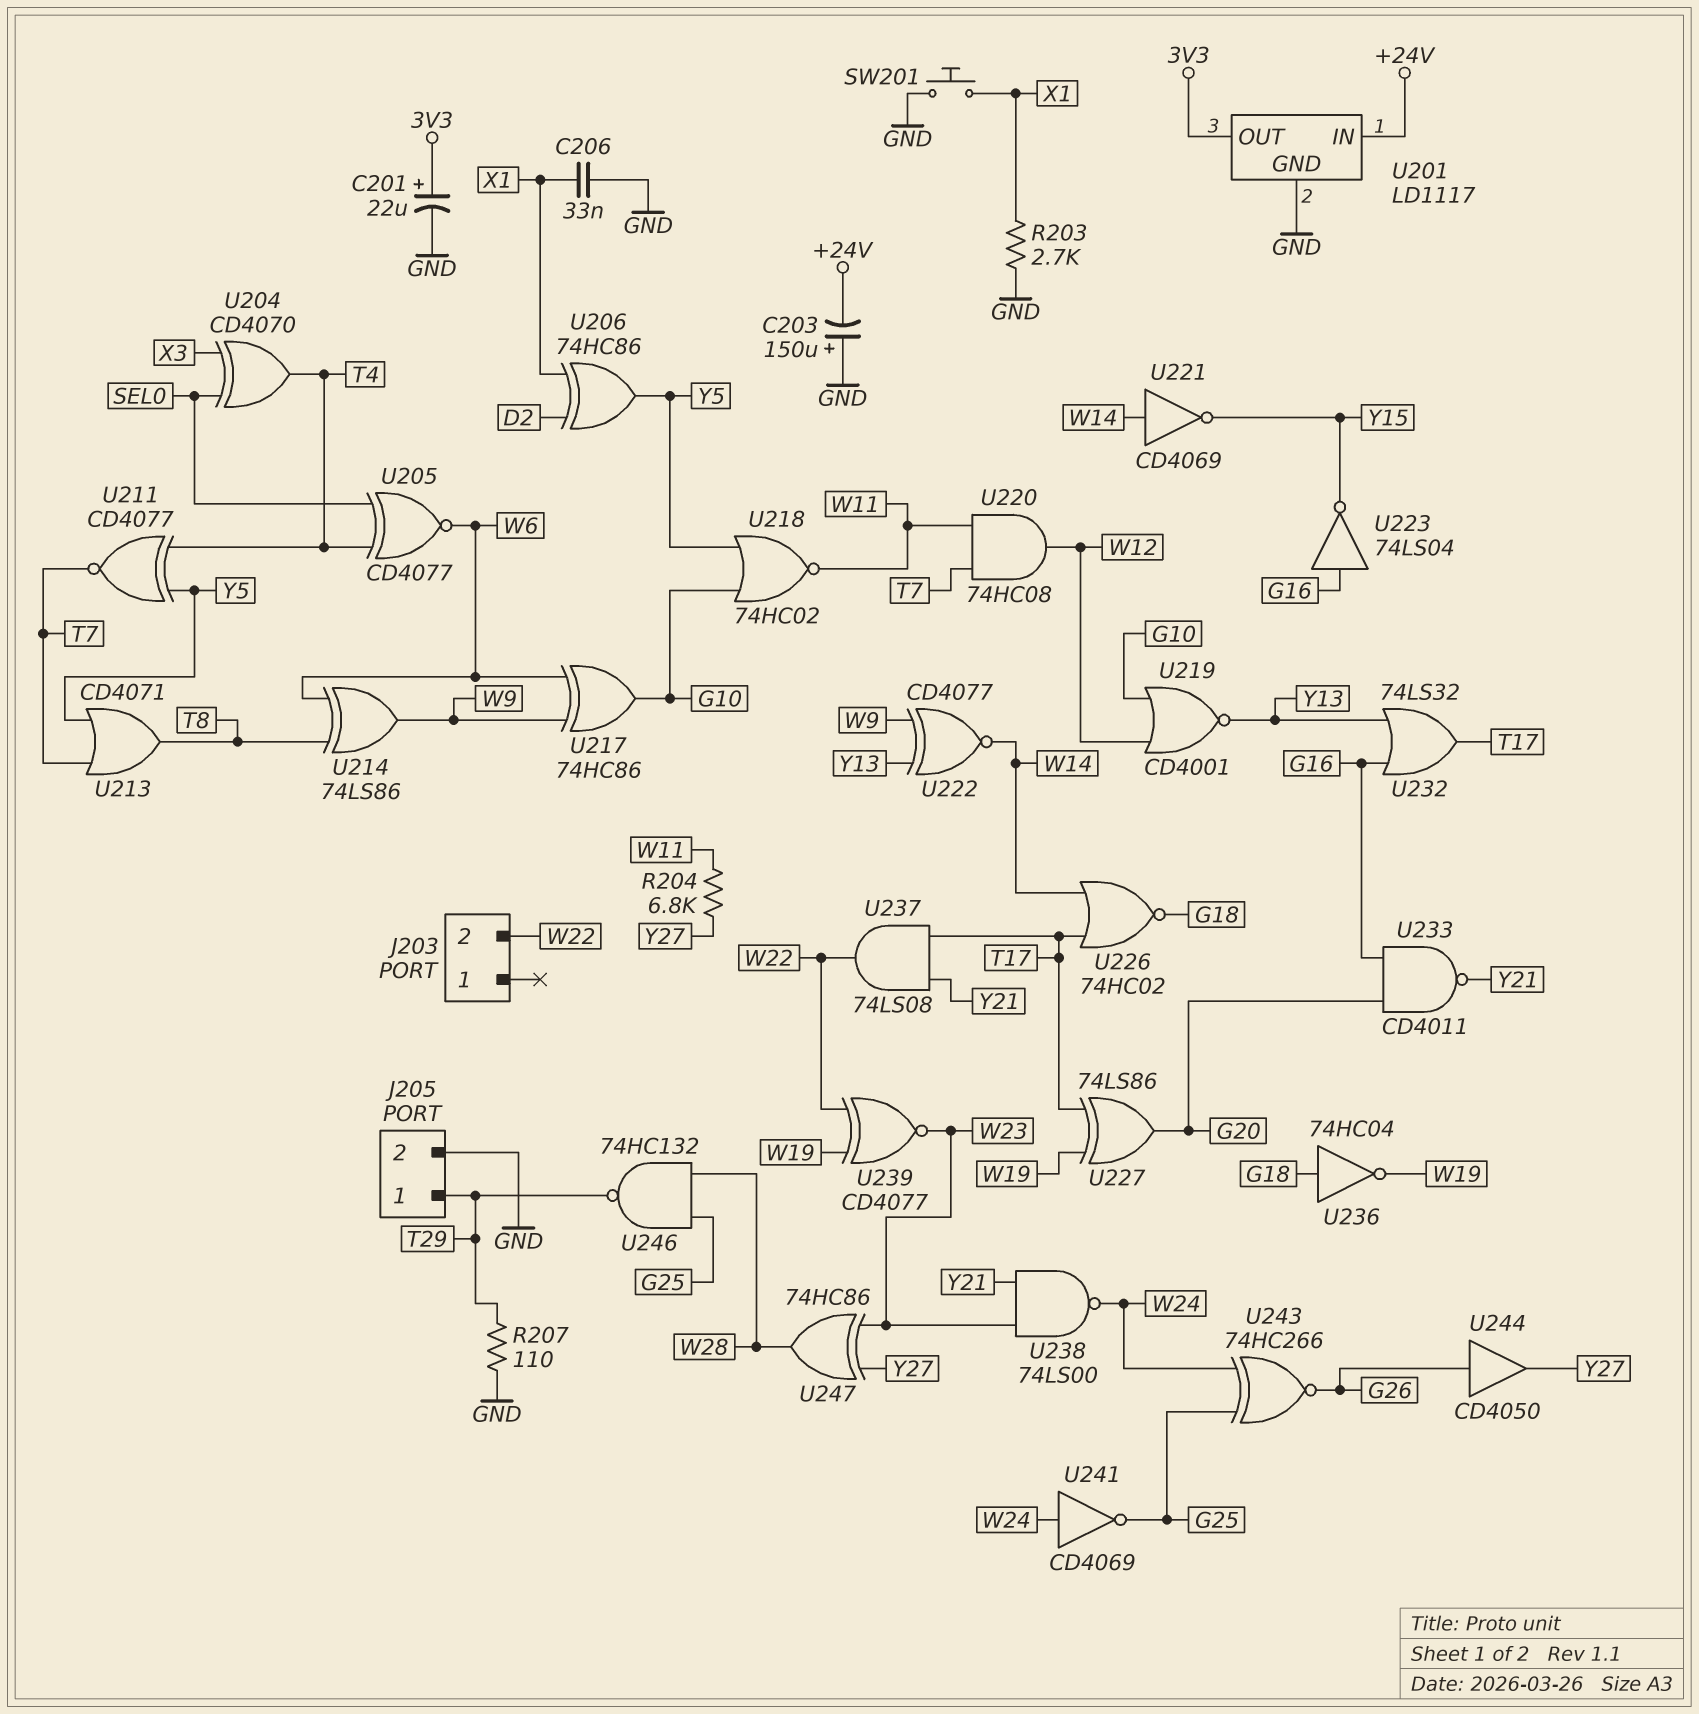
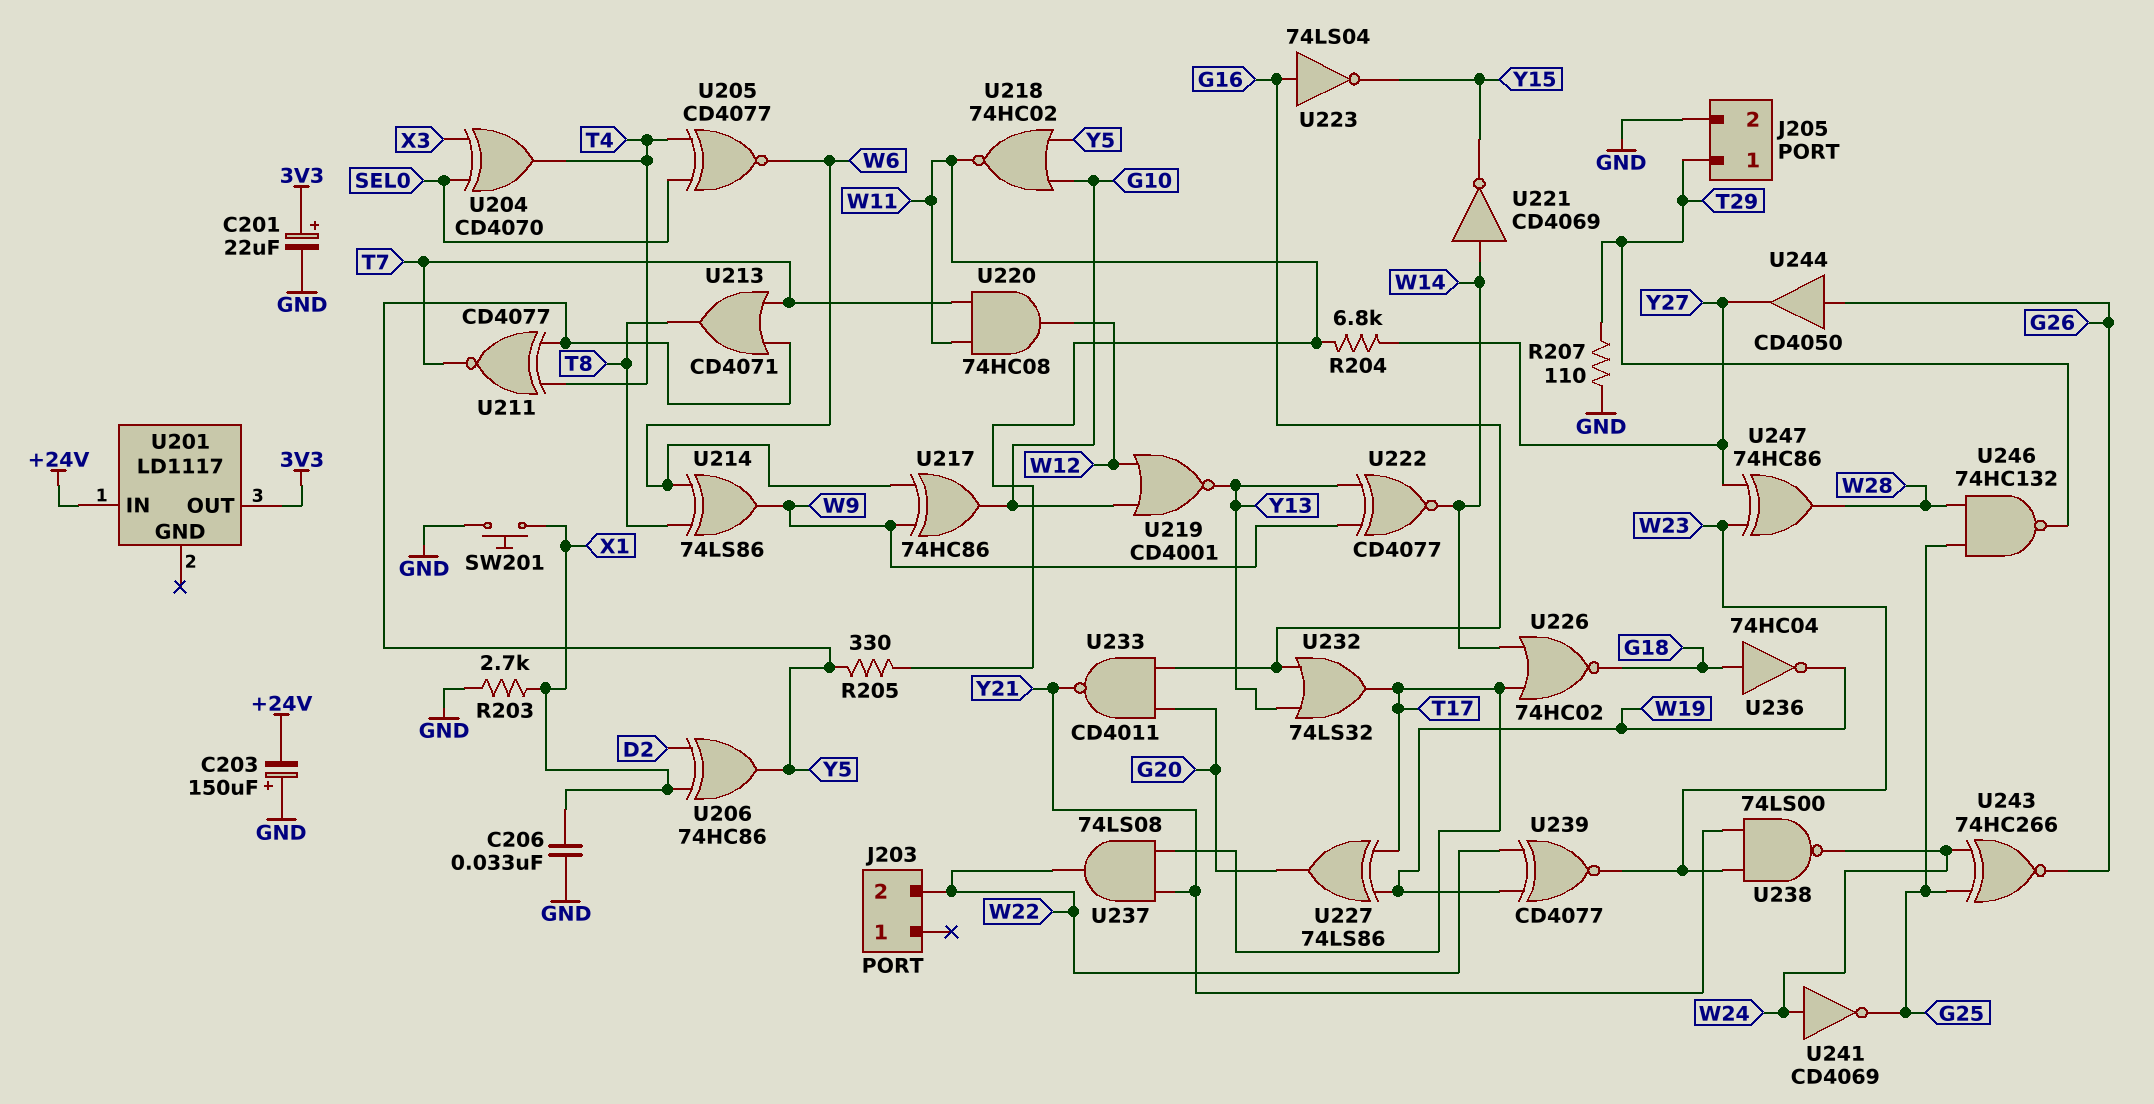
R205: none -> 330 (W11, Y5)
U201 pin GND: GND -> none

